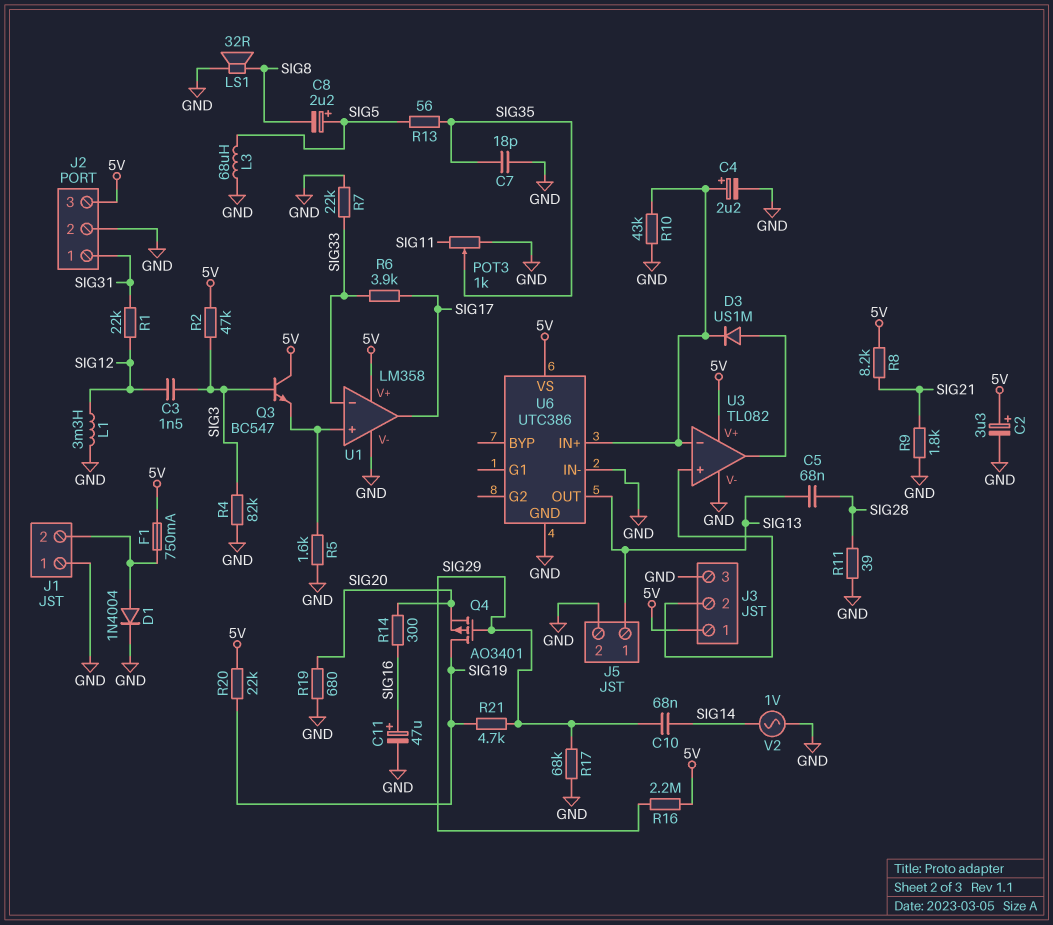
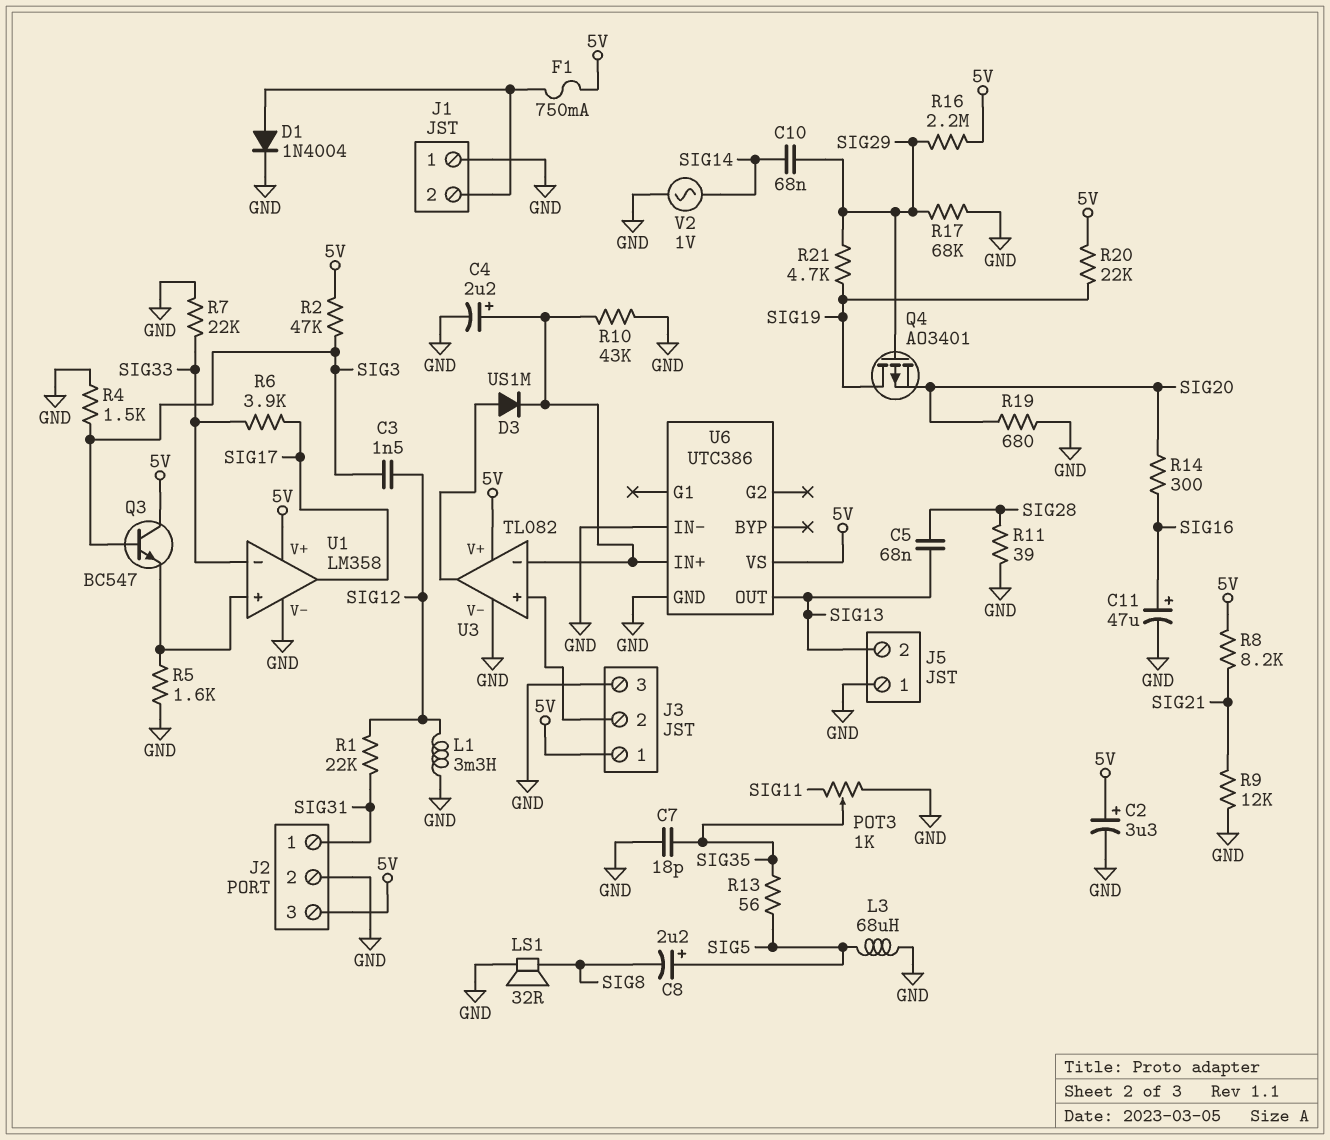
J5 pin 1: SIG13 -> GND
J5 pin 2: GND -> SIG13
R4: 82k (GND, SIG3) -> 1.5k (GND, SIG3)
R9: 1.8k (GND, SIG21) -> 12k (GND, SIG21)

